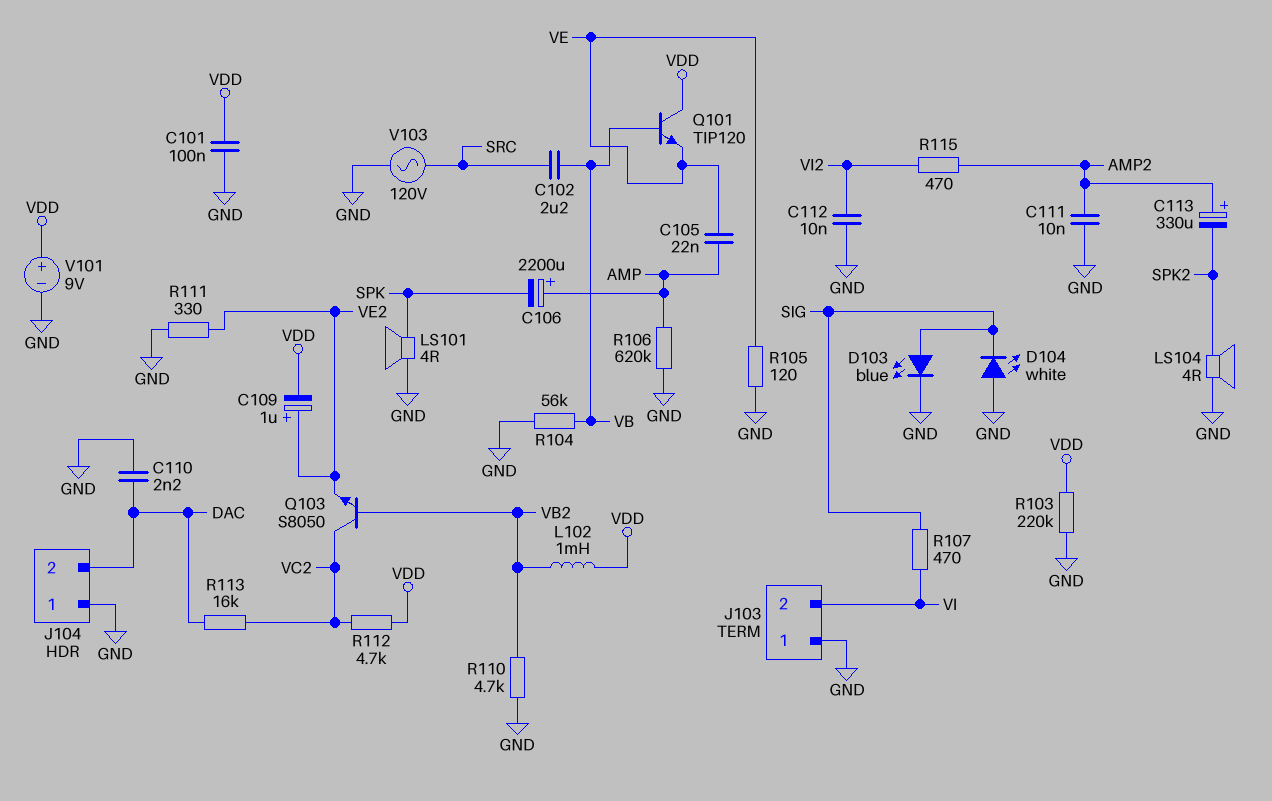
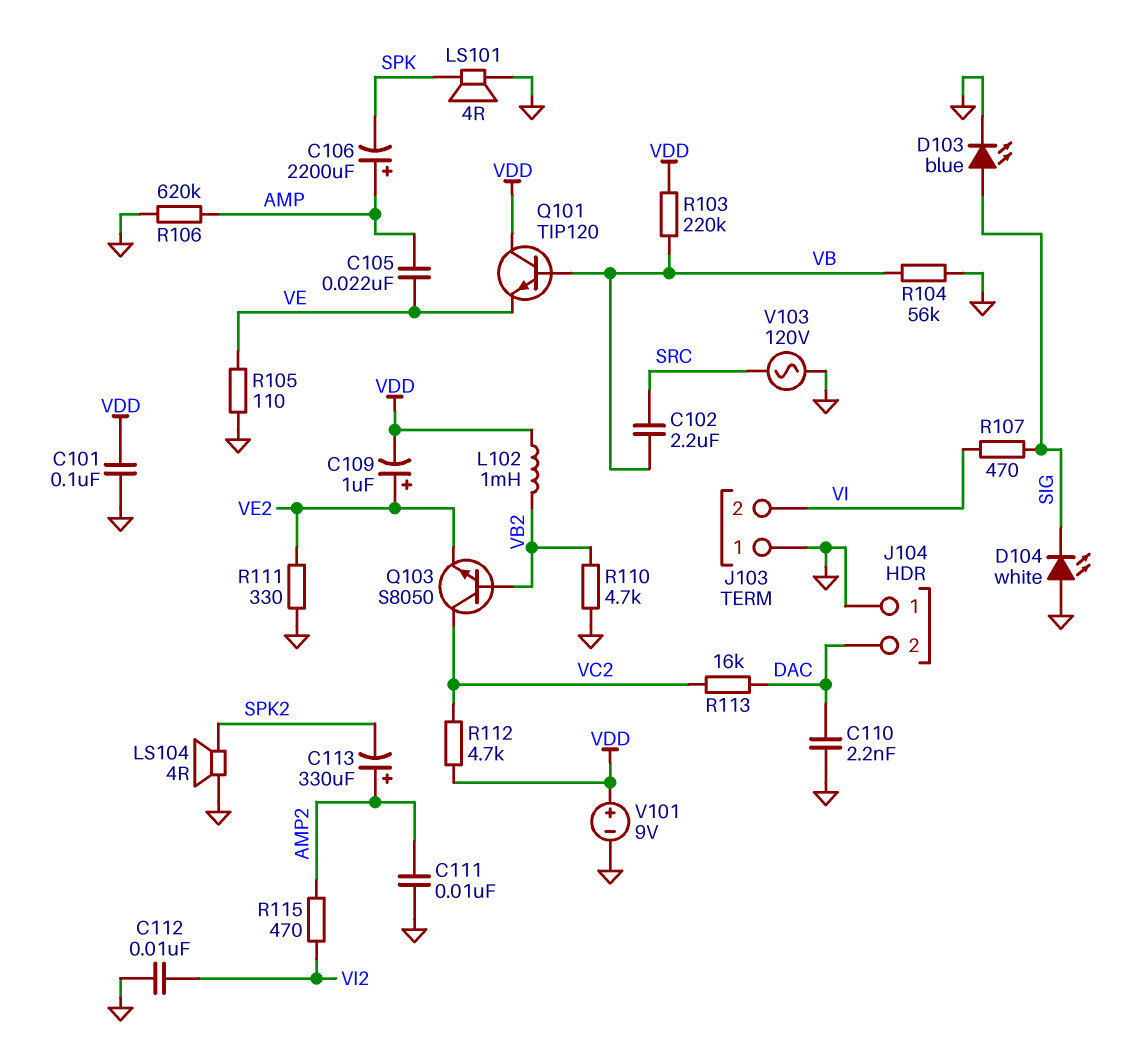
R103: 220k (GND, VDD) -> 220k (VB, VDD)
R105: 120 (GND, VE) -> 110 (GND, VE)

